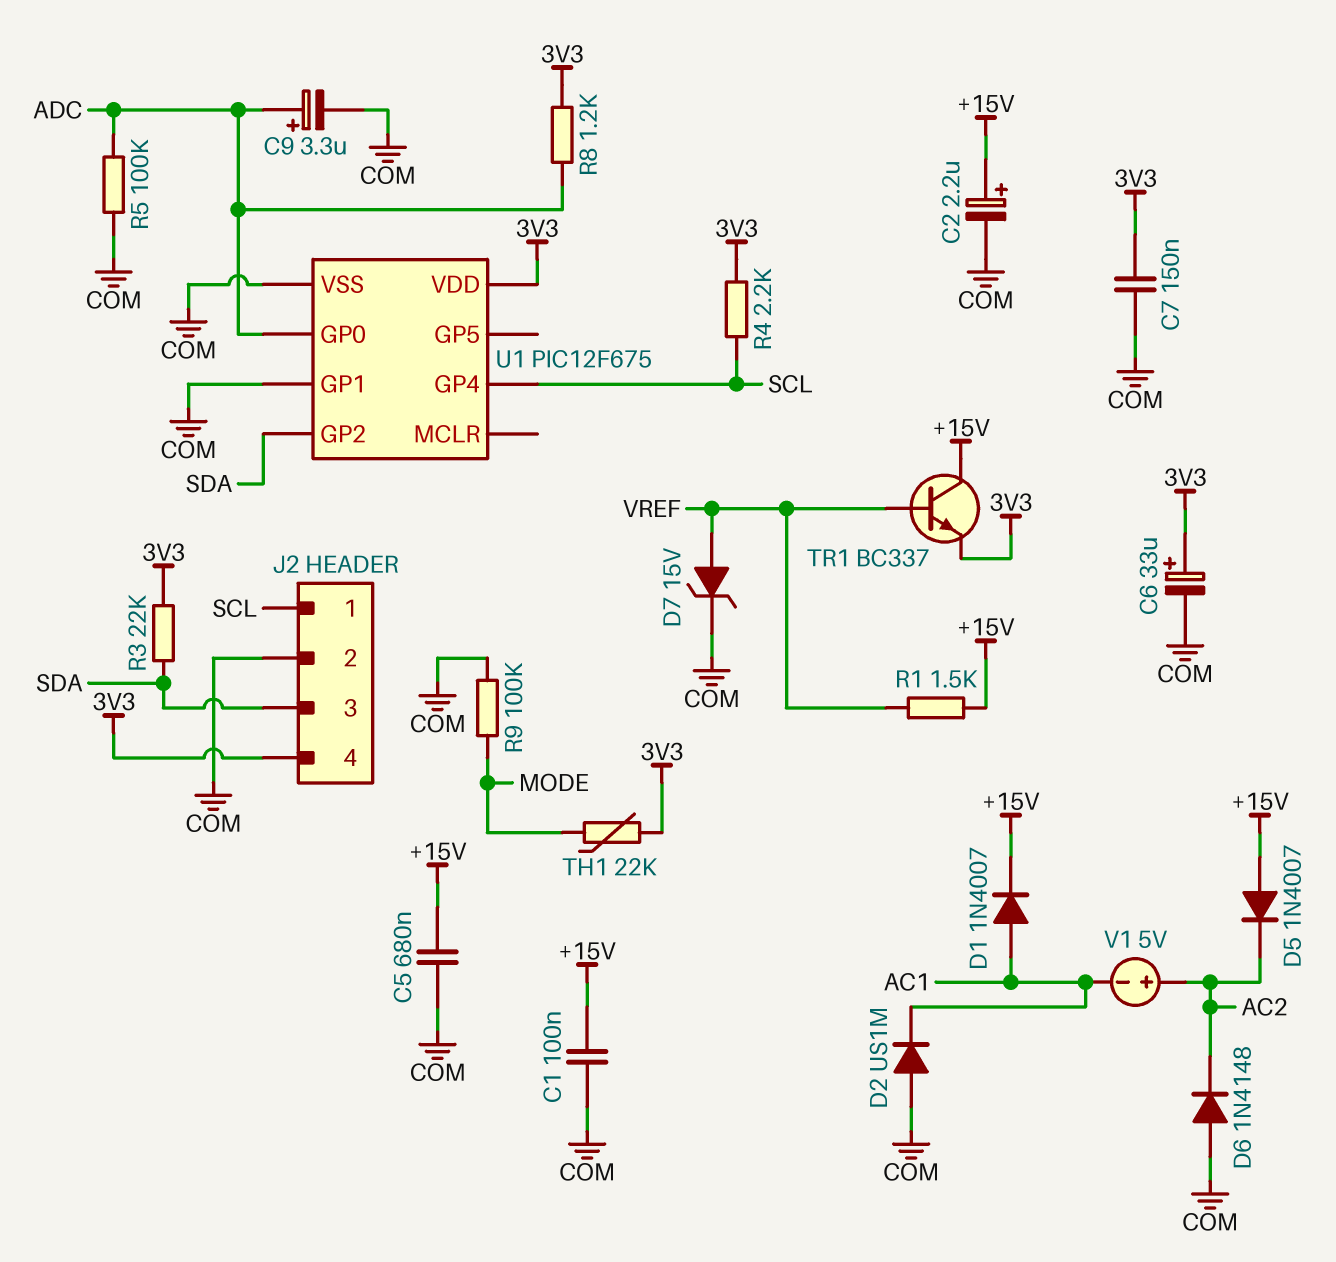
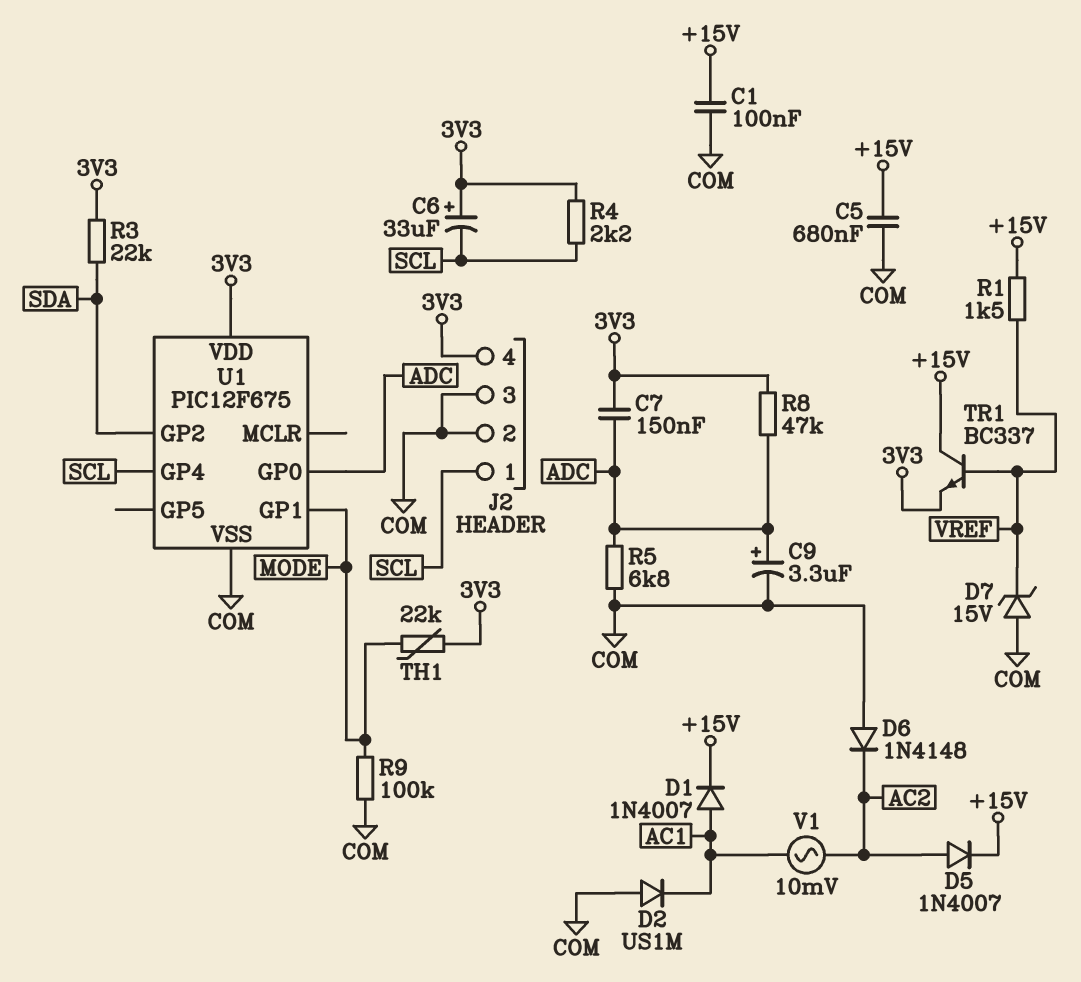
C2: 2.2uF (plus +15V, minus COM) -> none
C6: 33uF (plus 3V3, minus COM) -> 33uF (plus 3V3, minus SCL)
C7: 150nF (3V3, COM) -> 150nF (3V3, ADC)
D5: diode 1N4007 (A +15V, K AC2) -> diode 1N4007 (A AC2, K +15V)
D7: zener 15V (A VREF, K COM) -> zener 15V (A COM, K VREF)
J2 pin 3: SDA -> COM
R5: 100k (ADC, COM) -> 6.8k (ADC, COM)
R8: 1.2k (3V3, ADC) -> 47k (3V3, ADC)
U1 pin GP1: COM -> MODE
V1: 5V (plus AC2, minus AC1) -> AC 10mV (AC1, AC2)

